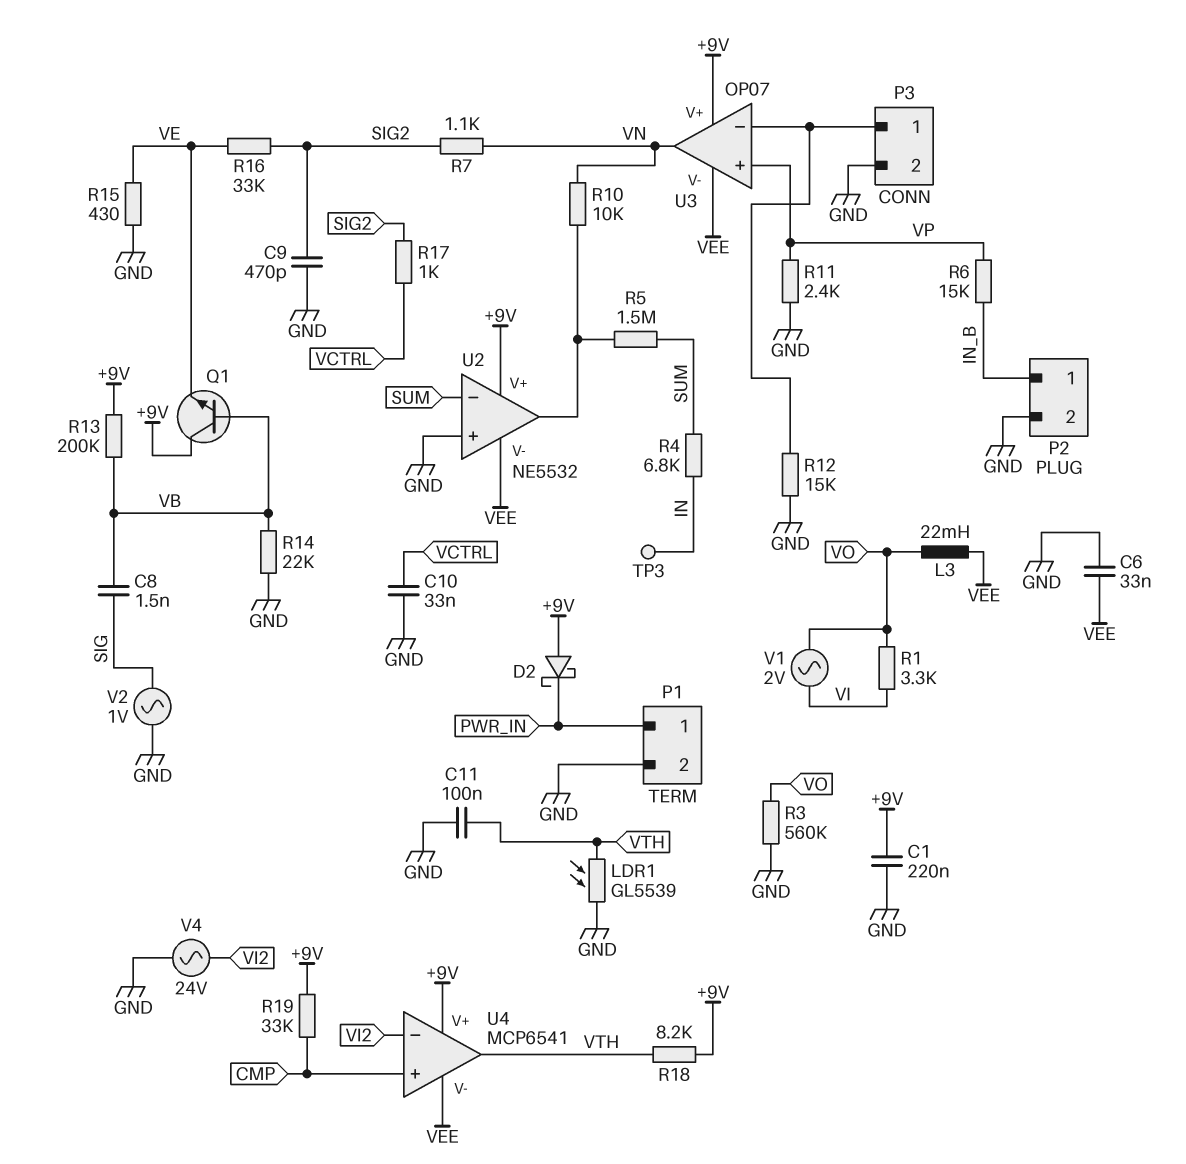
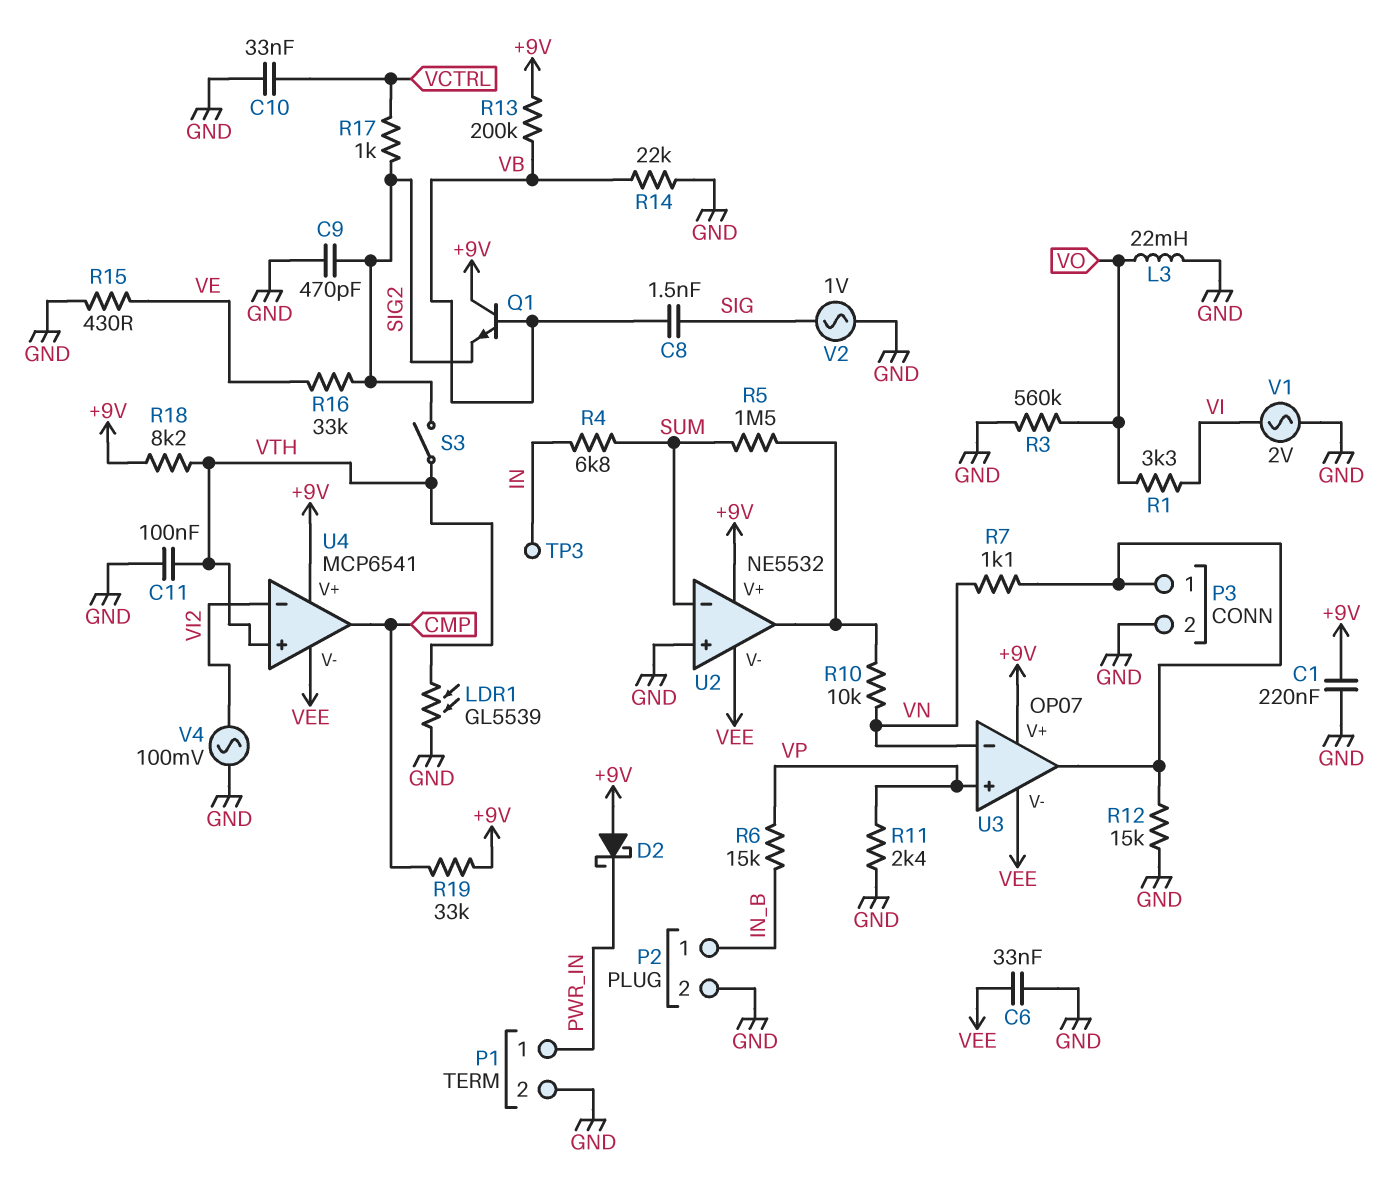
L3: 22mH (VEE, VO) -> 22mH (GND, VO)
Q1: NPN (B VB, C +9V, E VE) -> NPN (B VB, C +9V, E SIG2)
R7: 1.1k (SIG2, VN) -> 1.1k (P3/1, VN)
S3: none -> switch (SIG2, VTH)
U3 pin in-: P3/1 -> VN
U3 pin out: VN -> P3/1
U4 pin in+: CMP -> VTH
U4 pin out: VTH -> CMP
V1: AC 2V (VI, VO) -> AC 2V (GND, VI)
V4: AC 24V (GND, VI2) -> AC 100mV (GND, VI2)

